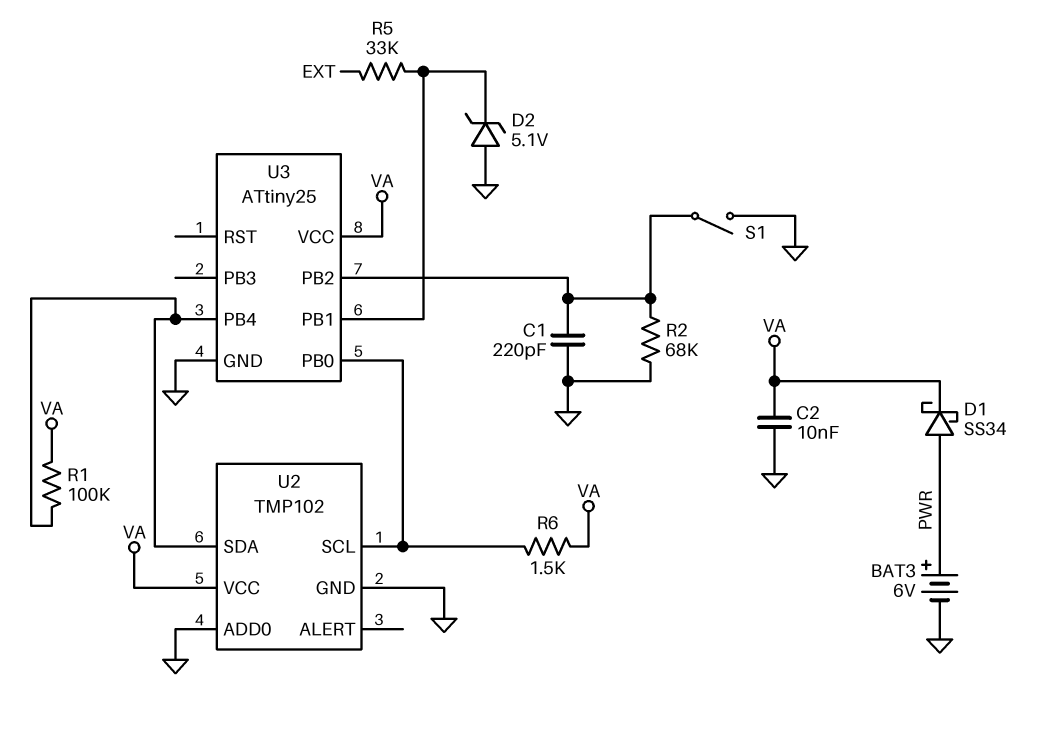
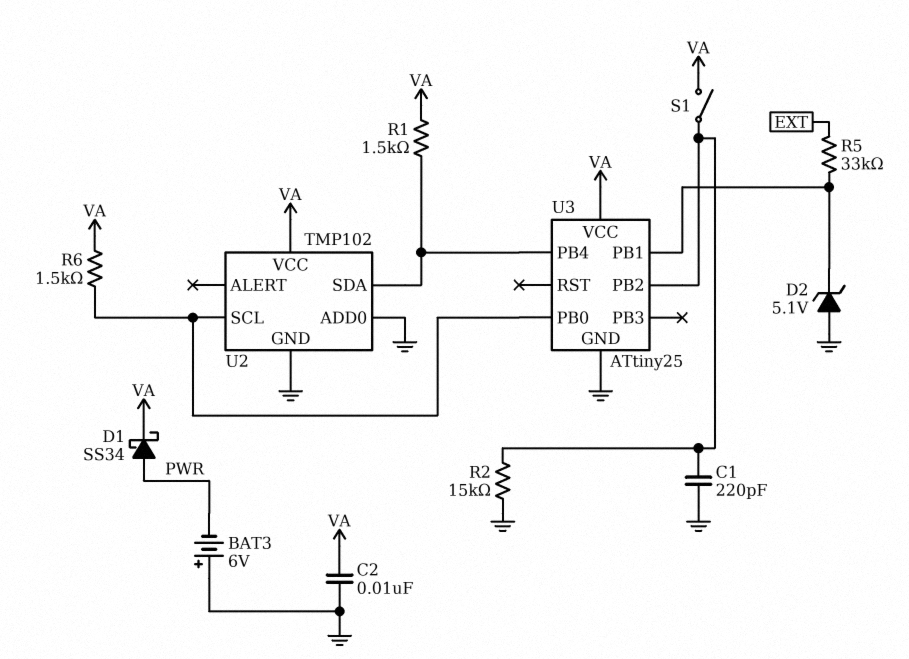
BAT3: 6V (plus PWR, minus GND) -> 6V (plus GND, minus PWR)
R1: 100k (U2/SDA, VA) -> 1.5k (U2/SDA, VA)
R2: 68k (GND, U3/PB2) -> 15k (GND, U3/PB2)
S1: switch (GND, U3/PB2) -> switch (U3/PB2, VA)

